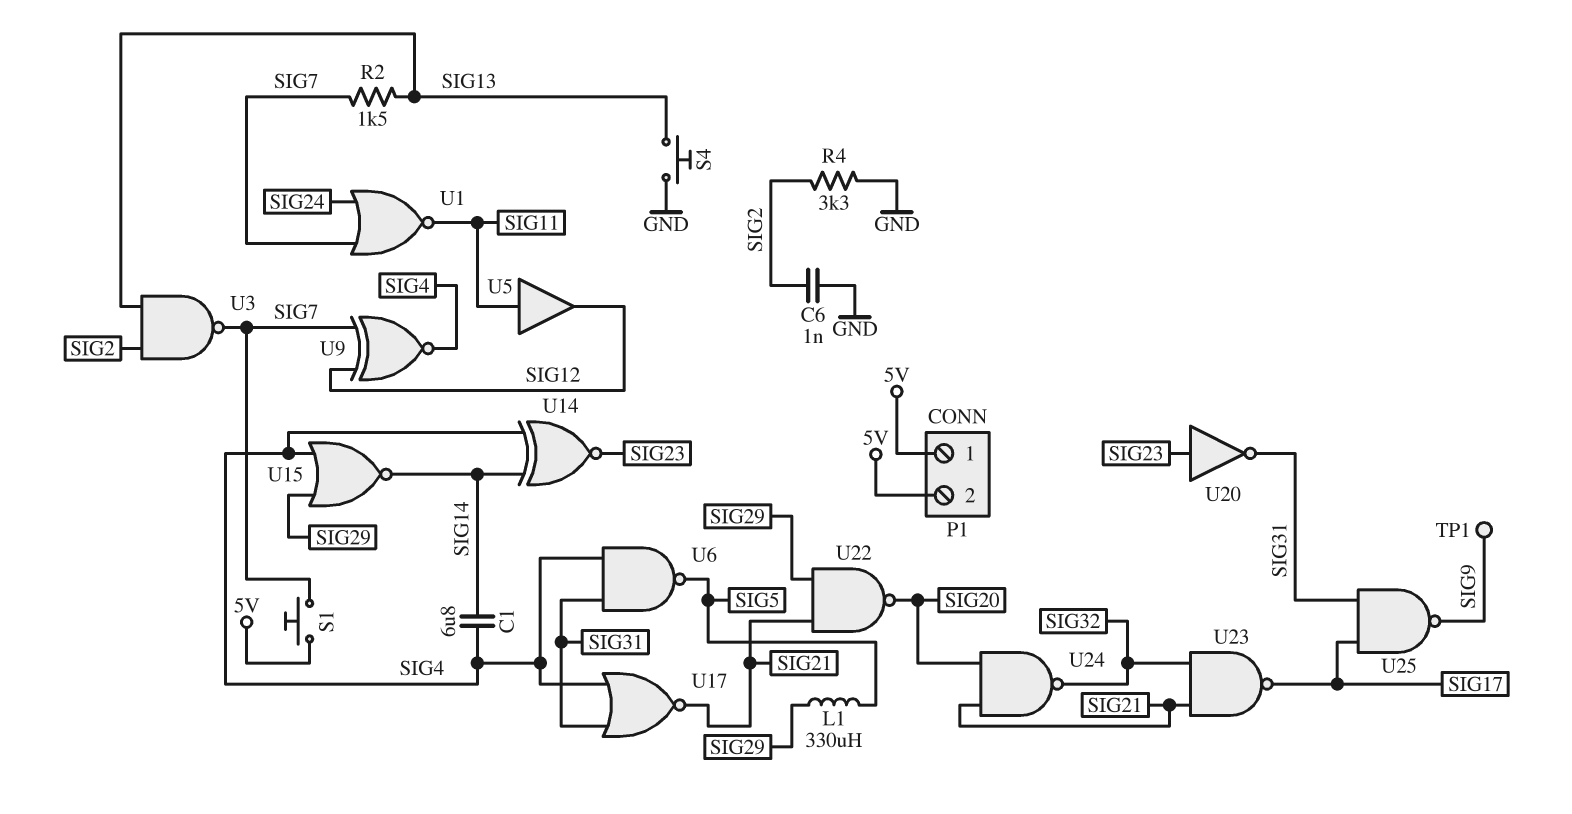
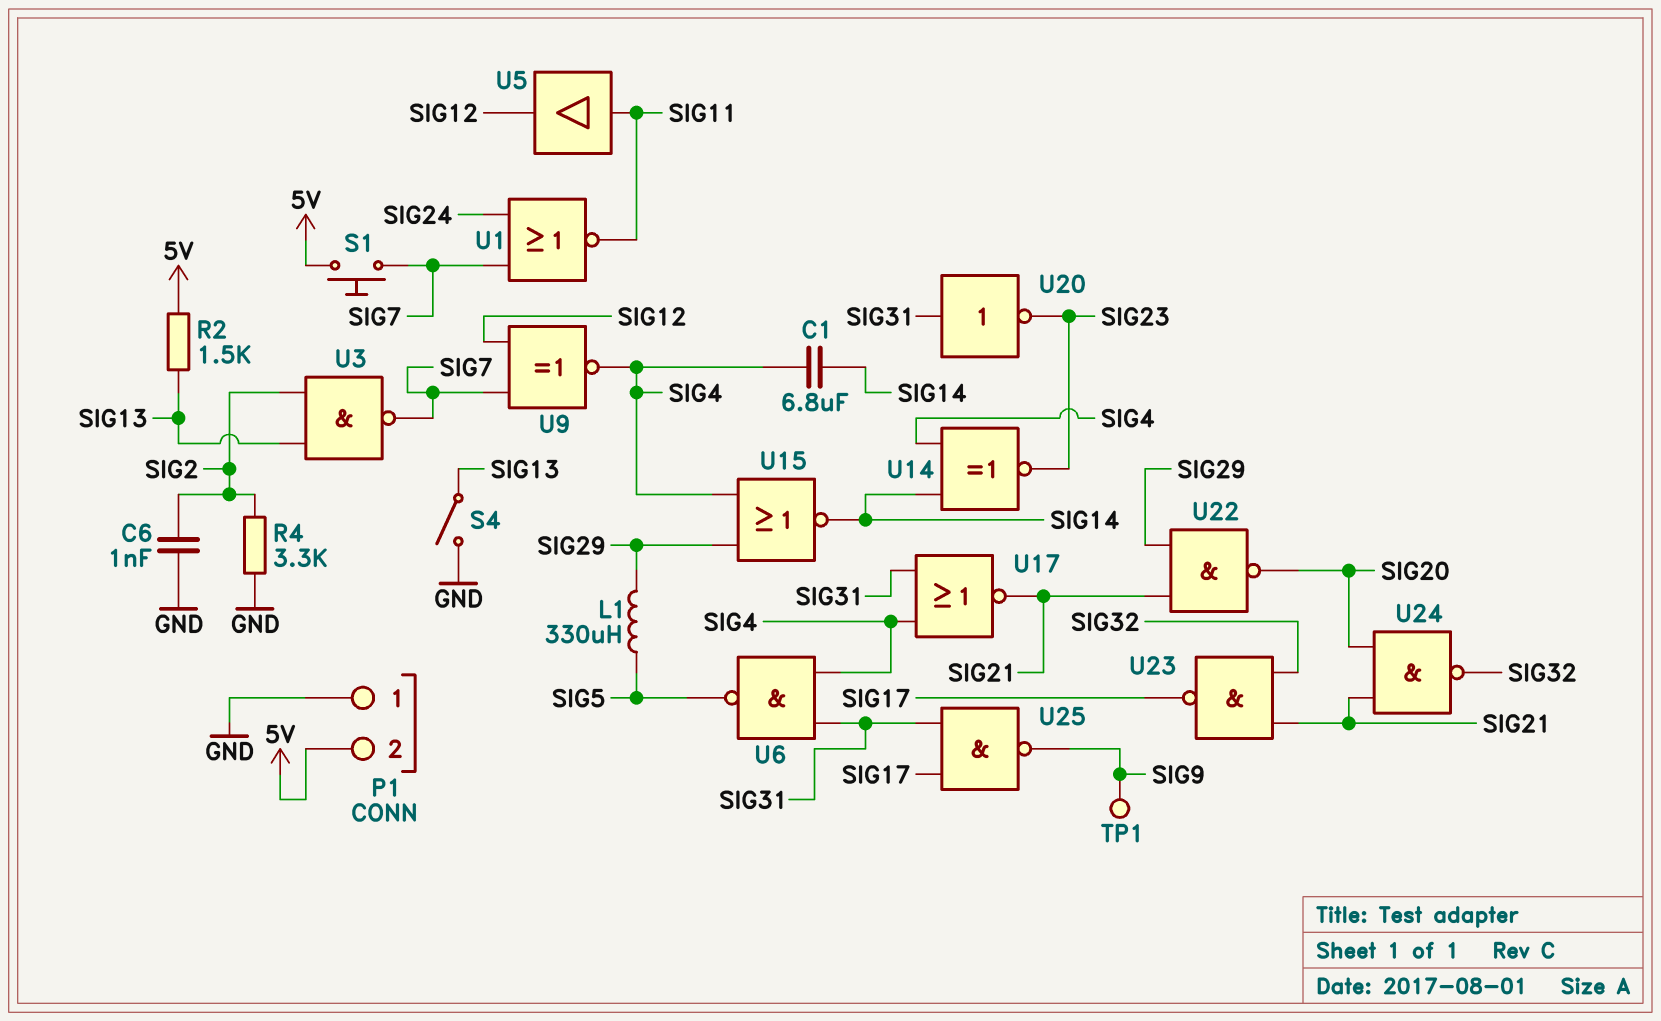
P1 pin 1: 5V -> GND
R2: 1.5k (SIG7, SIG13) -> 1.5k (5V, SIG13)
S4: button (GND, SIG13) -> switch (GND, SIG13)
U20: NOT (in SIG23, out SIG31) -> NOT (in SIG31, out SIG23)

